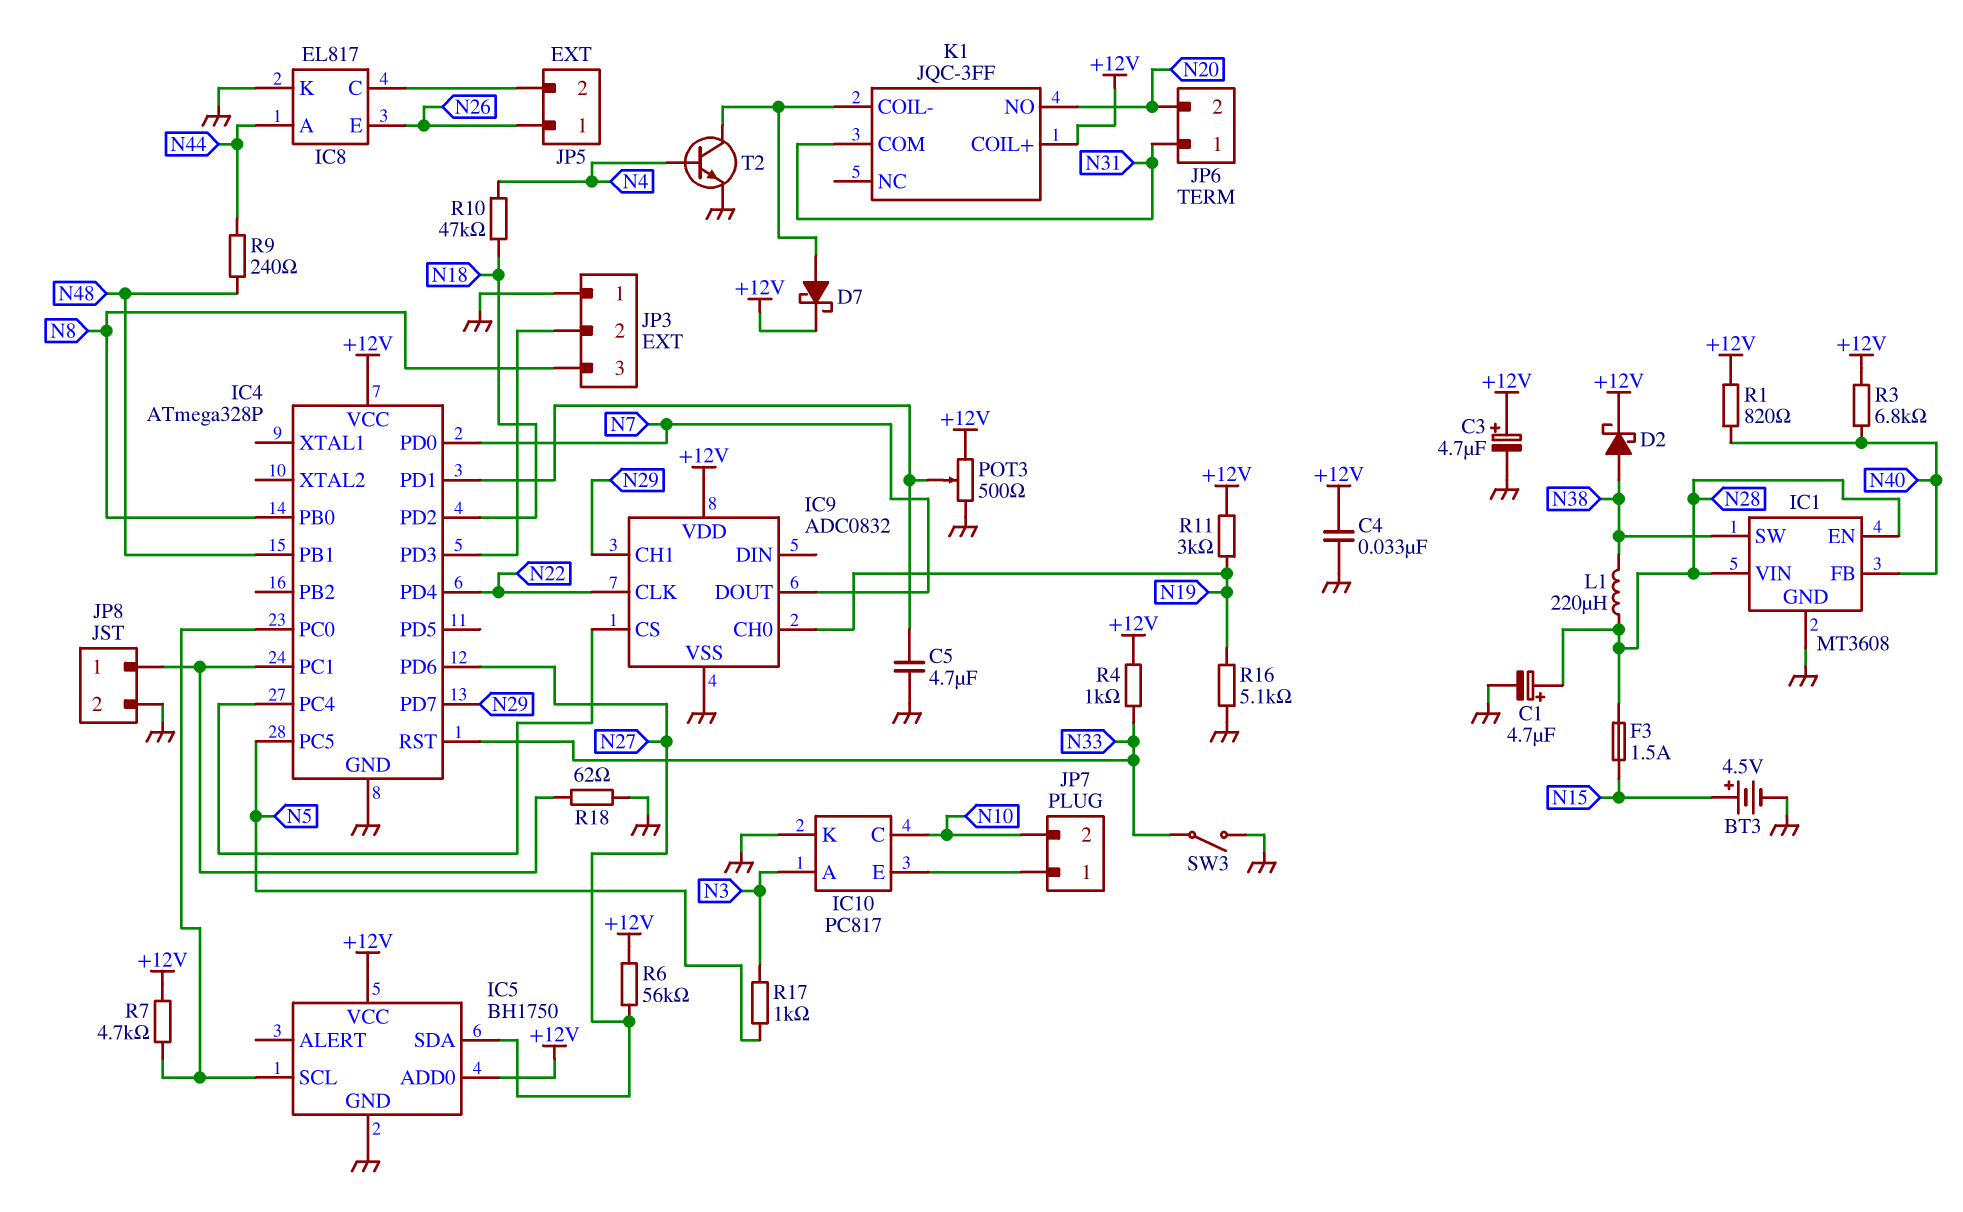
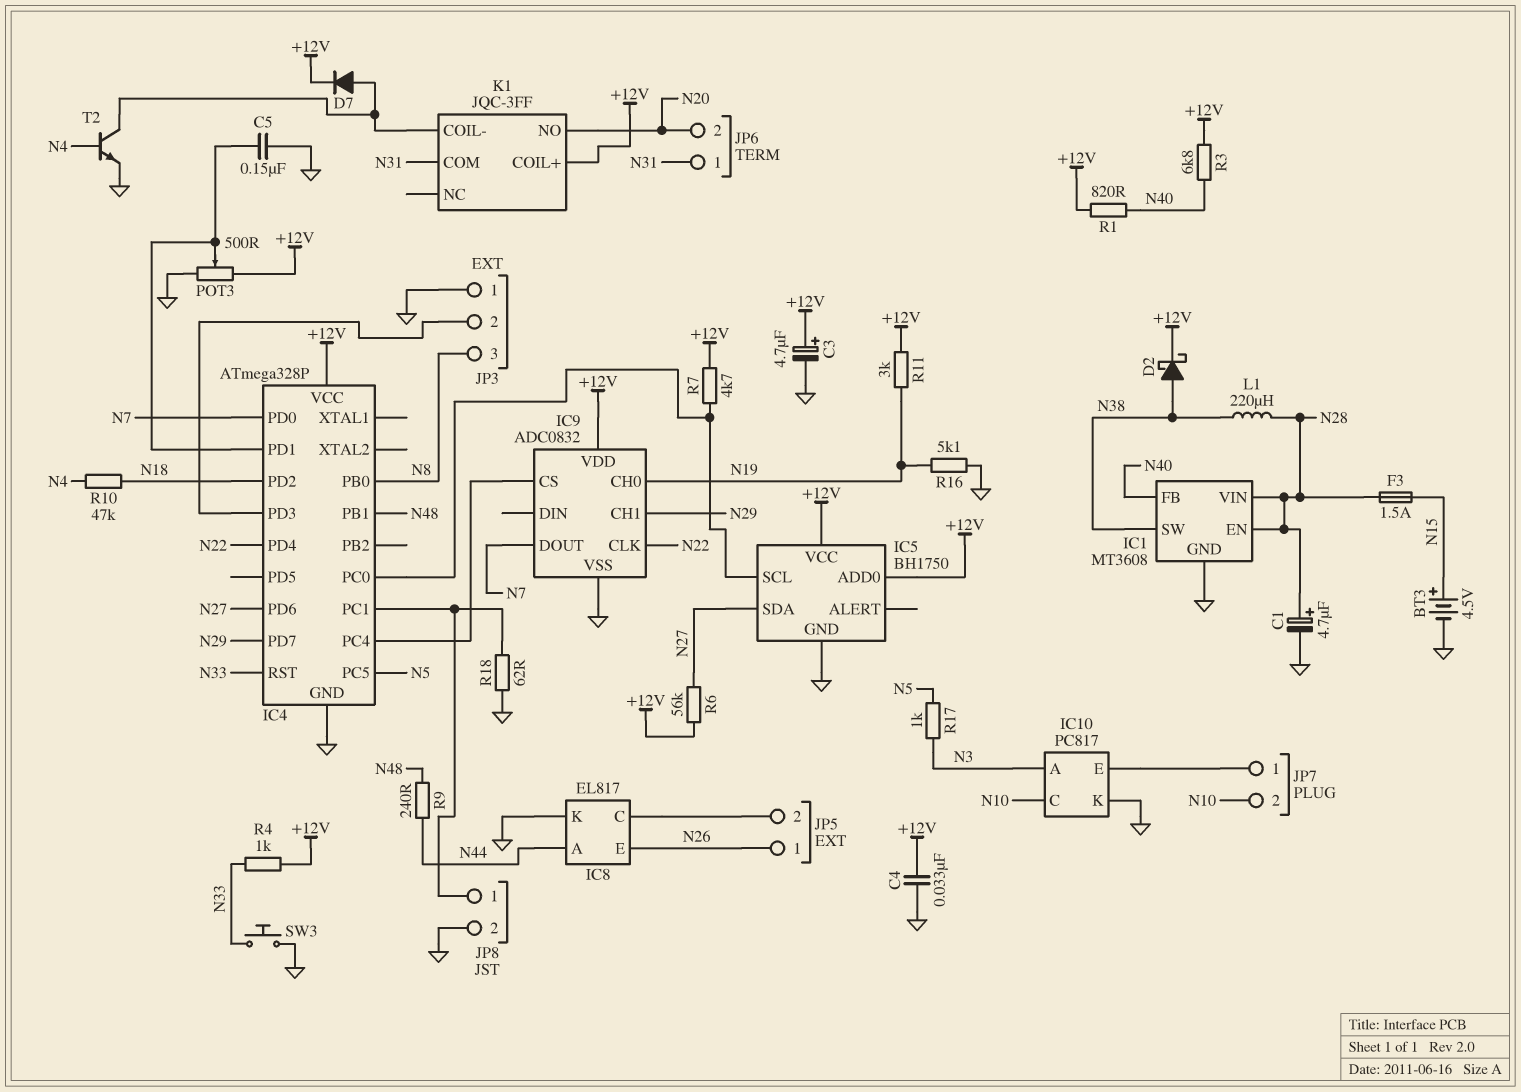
C5: 4.7uF (GND, IC4/PD1) -> 150nF (GND, IC4/PD1)
D7: schottky (A K1/COIL-, K +12V) -> diode (A K1/COIL-, K +12V)
SW3: switch (GND, N33) -> button (GND, N33)

